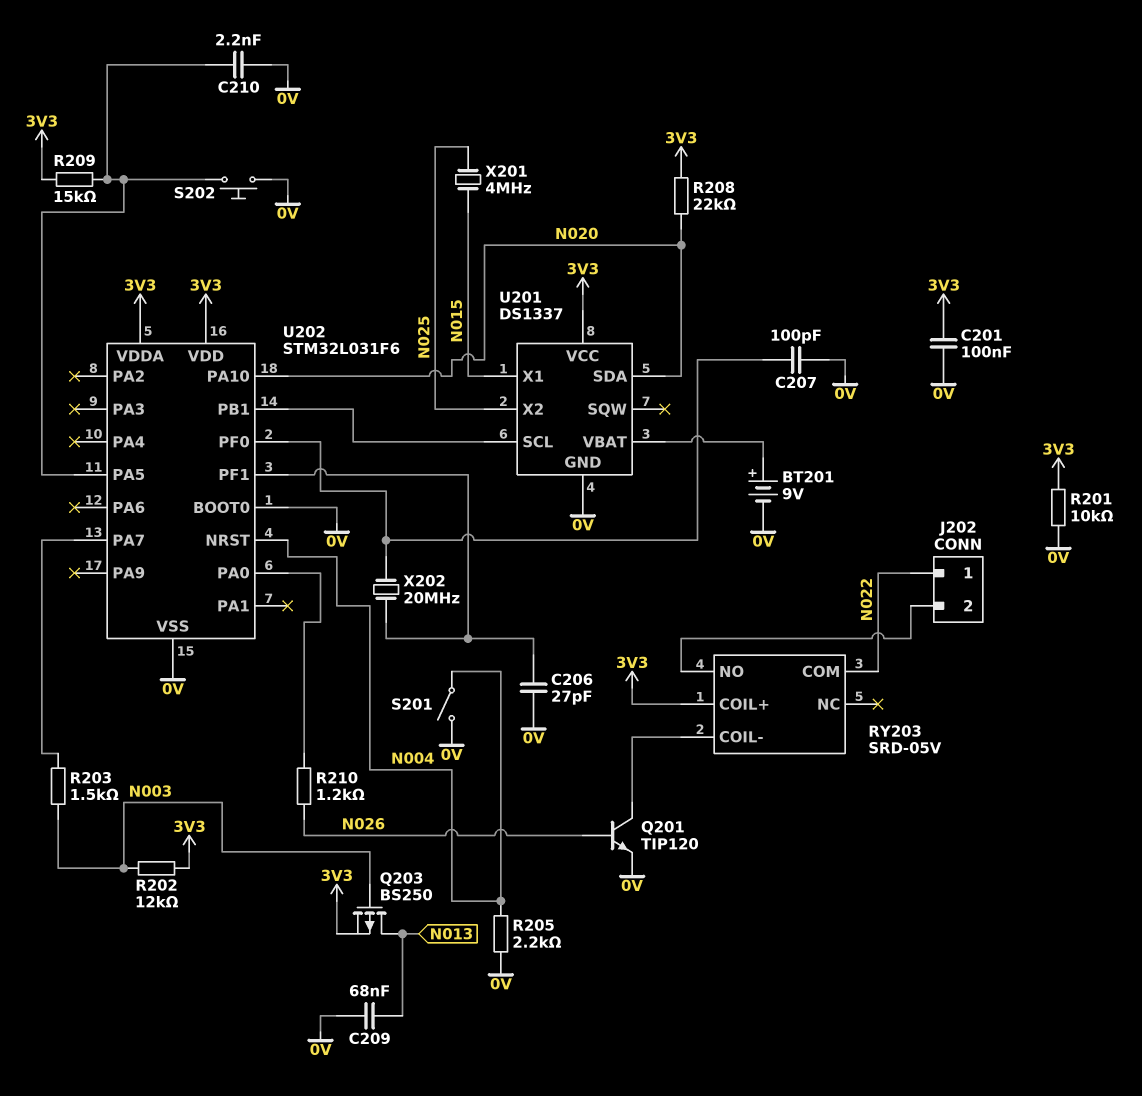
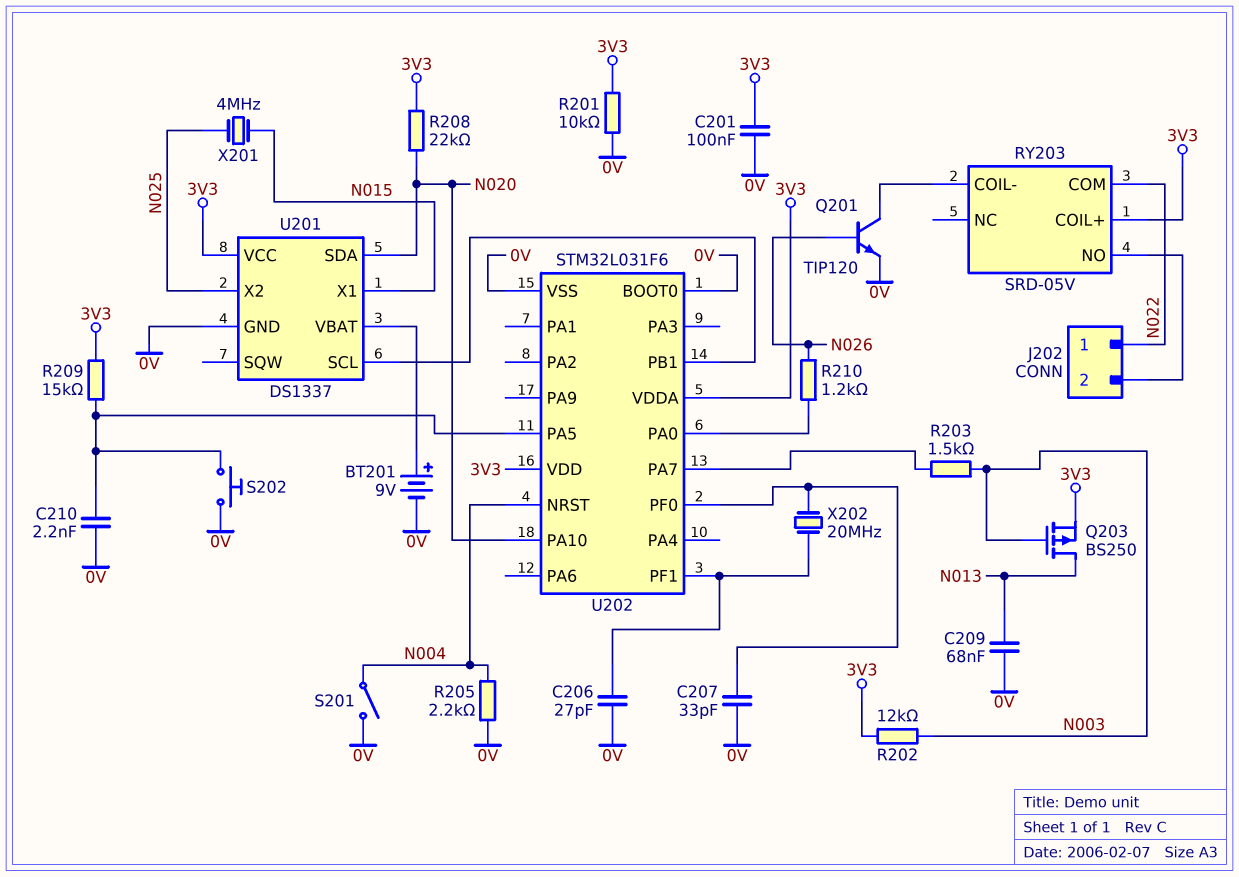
C207: 100pF (0V, U202/PF0) -> 33pF (0V, U202/PF0)

